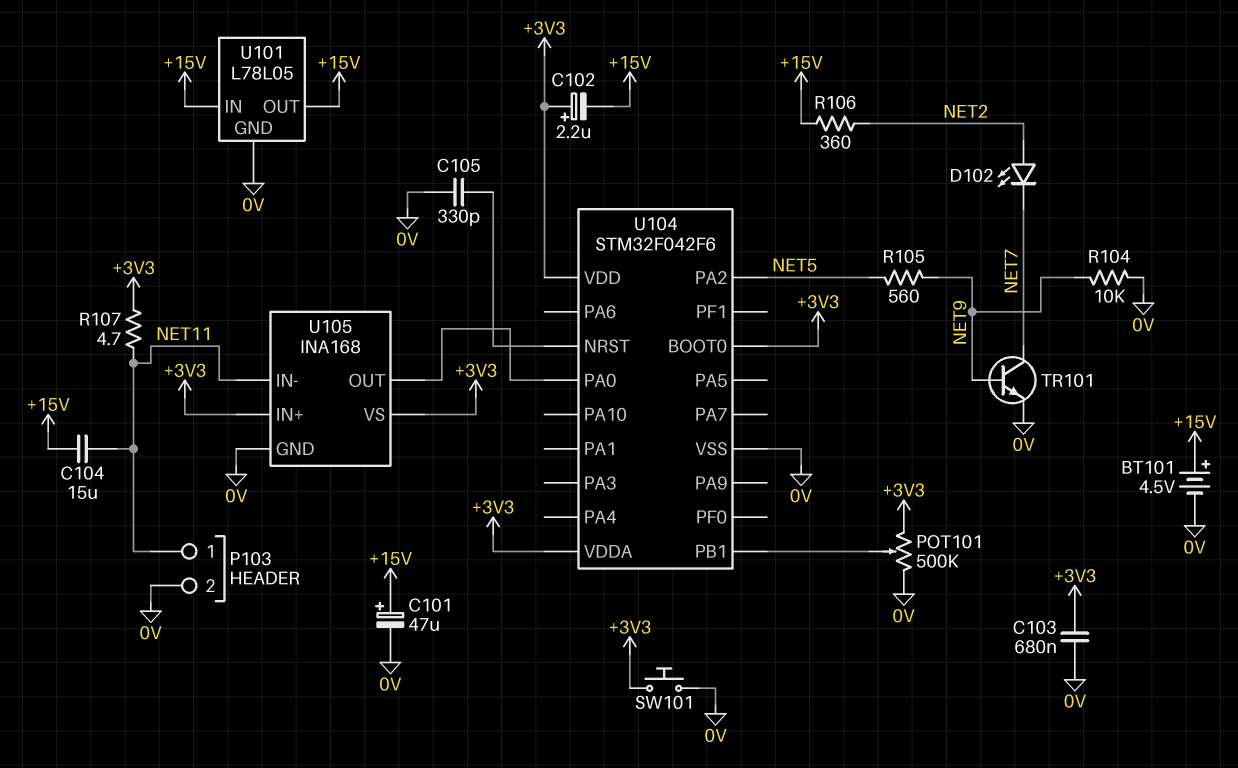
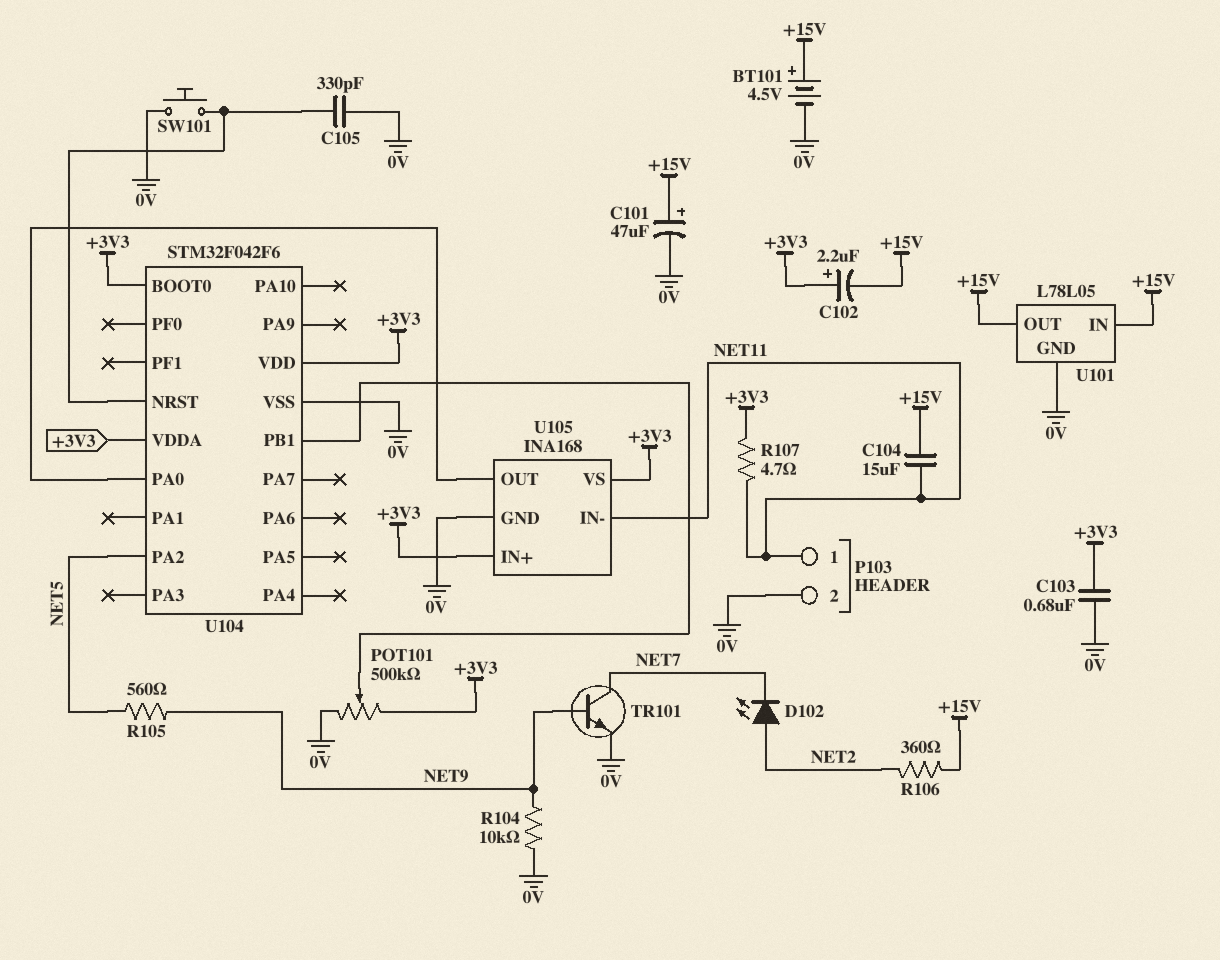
SW101: button (+3V3, 0V) -> button (0V, U104/NRST)

